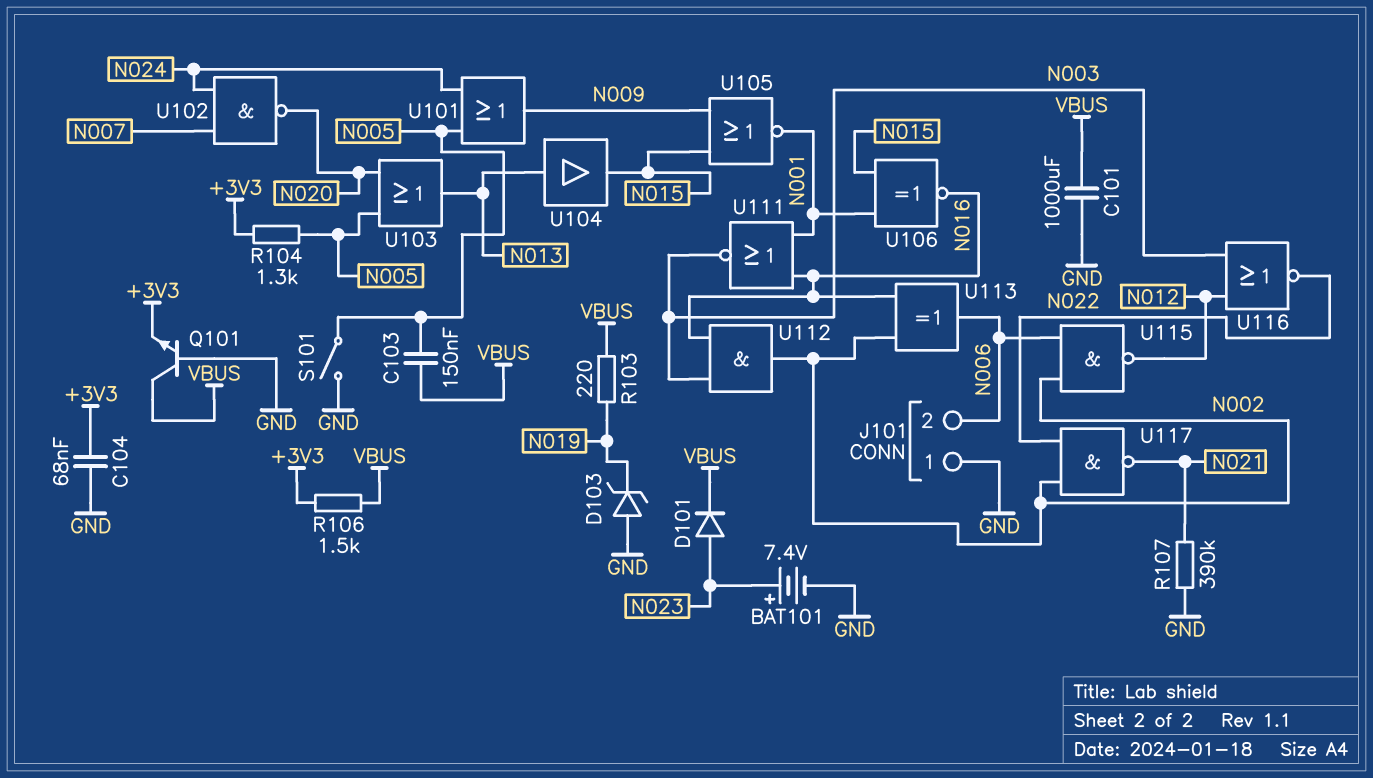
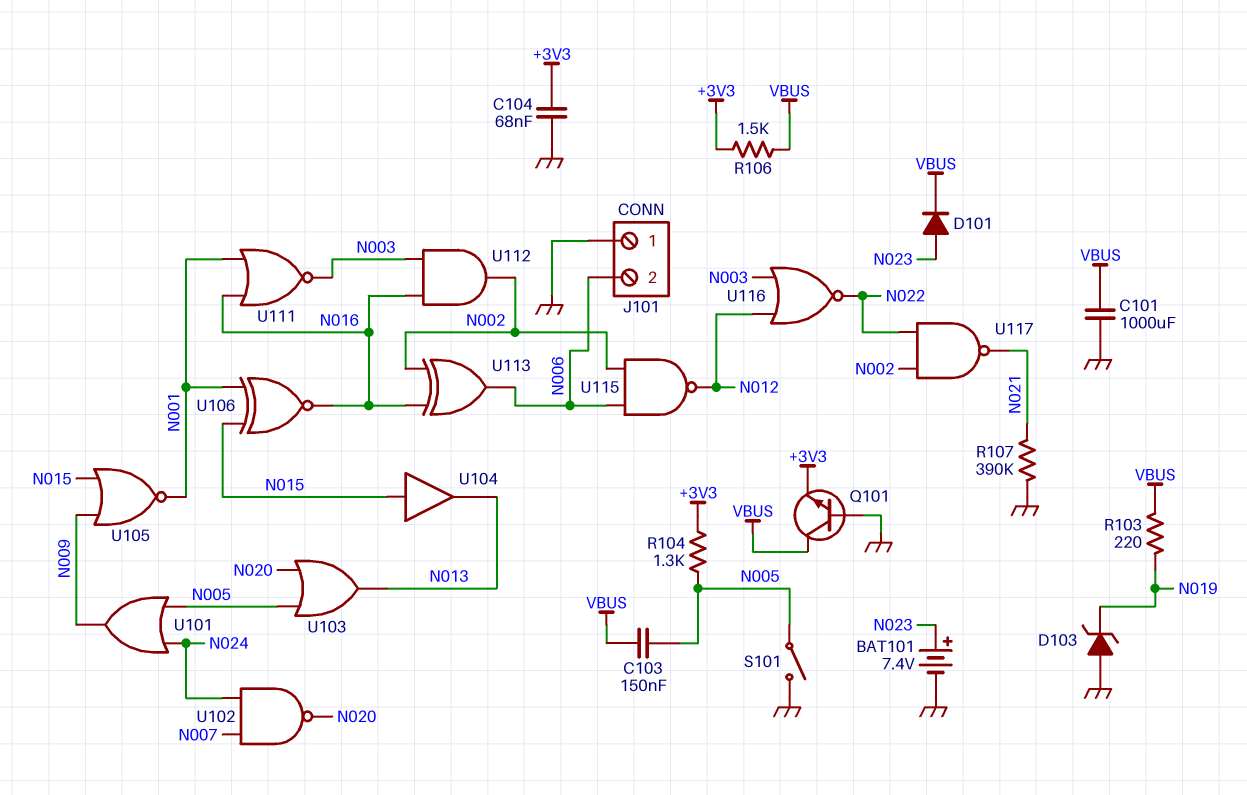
U104: buffer (in N013, out N015) -> buffer (in N015, out N013)

